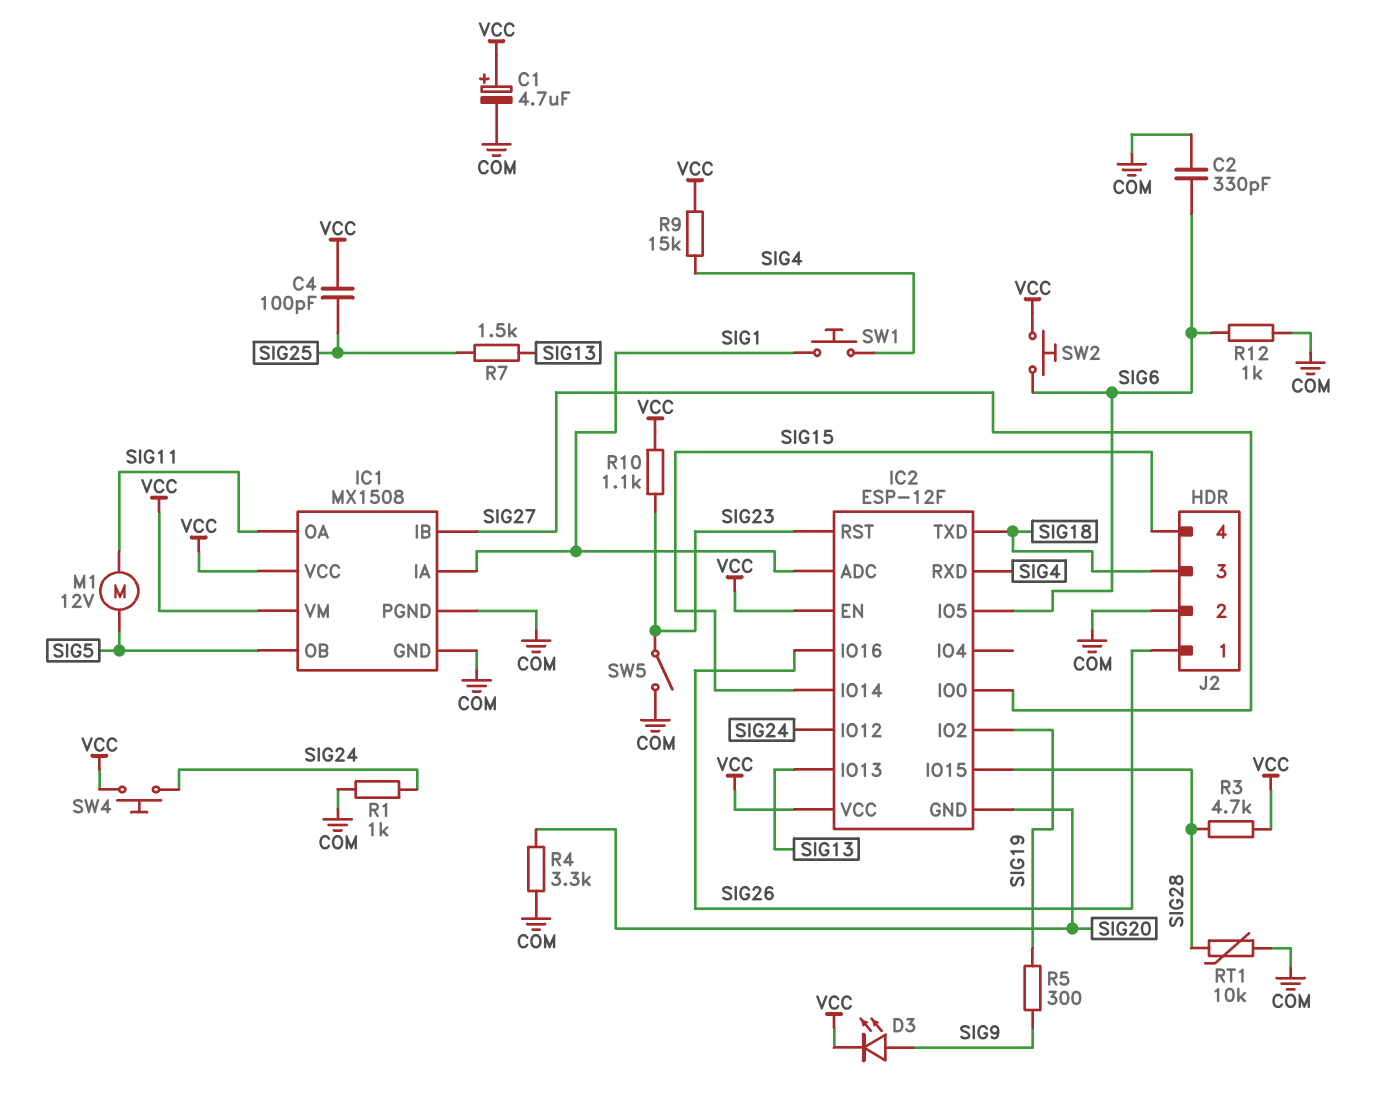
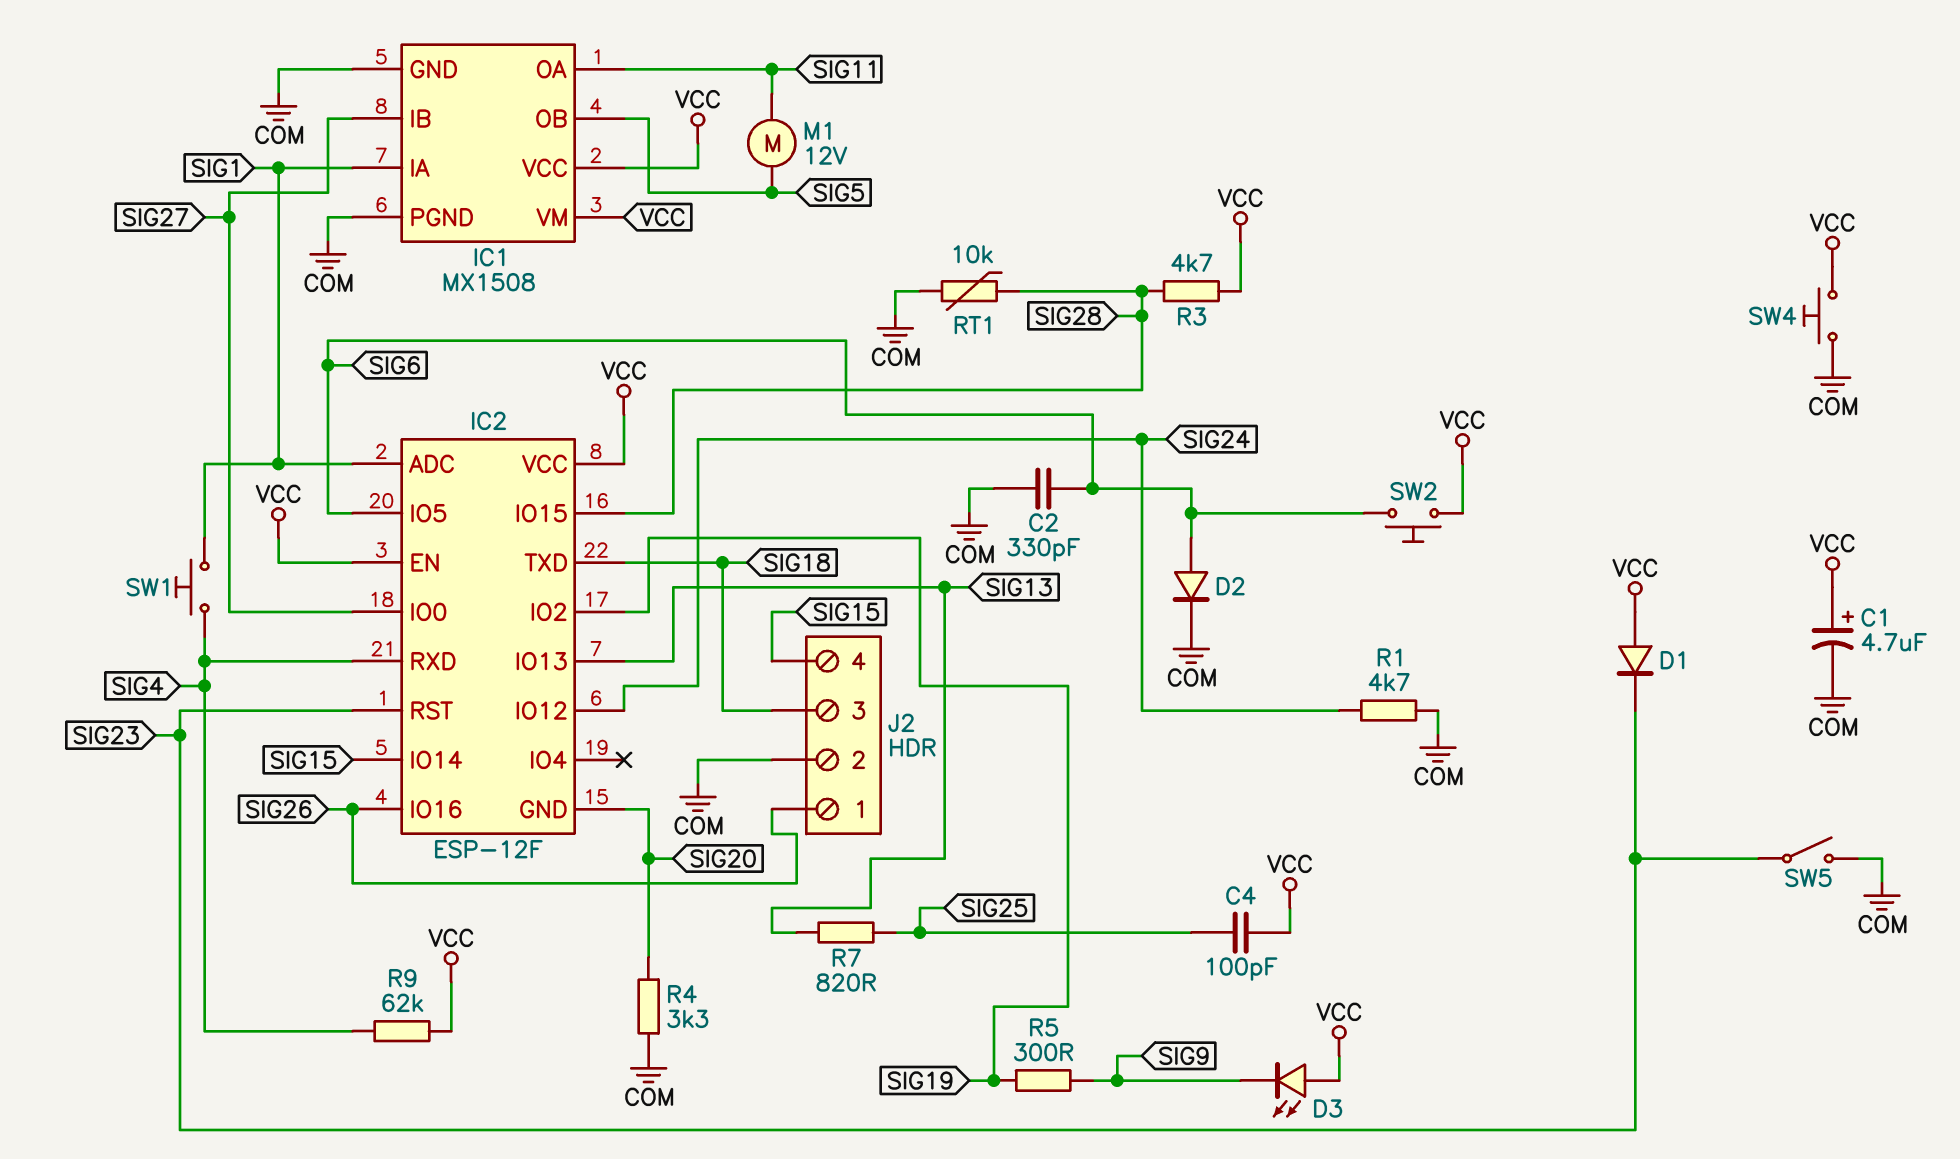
D1: none -> diode (A VCC, K SIG23)
D2: none -> diode (A SIG6, K COM)
D3: LED (A SIG9, K VCC) -> LED (A VCC, K SIG9)
R1: 1k (COM, SIG24) -> 4.7k (COM, SIG24)
R7: 1.5k (SIG13, SIG25) -> 820 (SIG13, SIG25)
R9: 15k (SIG4, VCC) -> 62k (SIG4, VCC)
R10: 1.1k (SIG23, VCC) -> none
R12: 1k (COM, SIG6) -> none
SW4: button (SIG24, VCC) -> button (COM, VCC)

